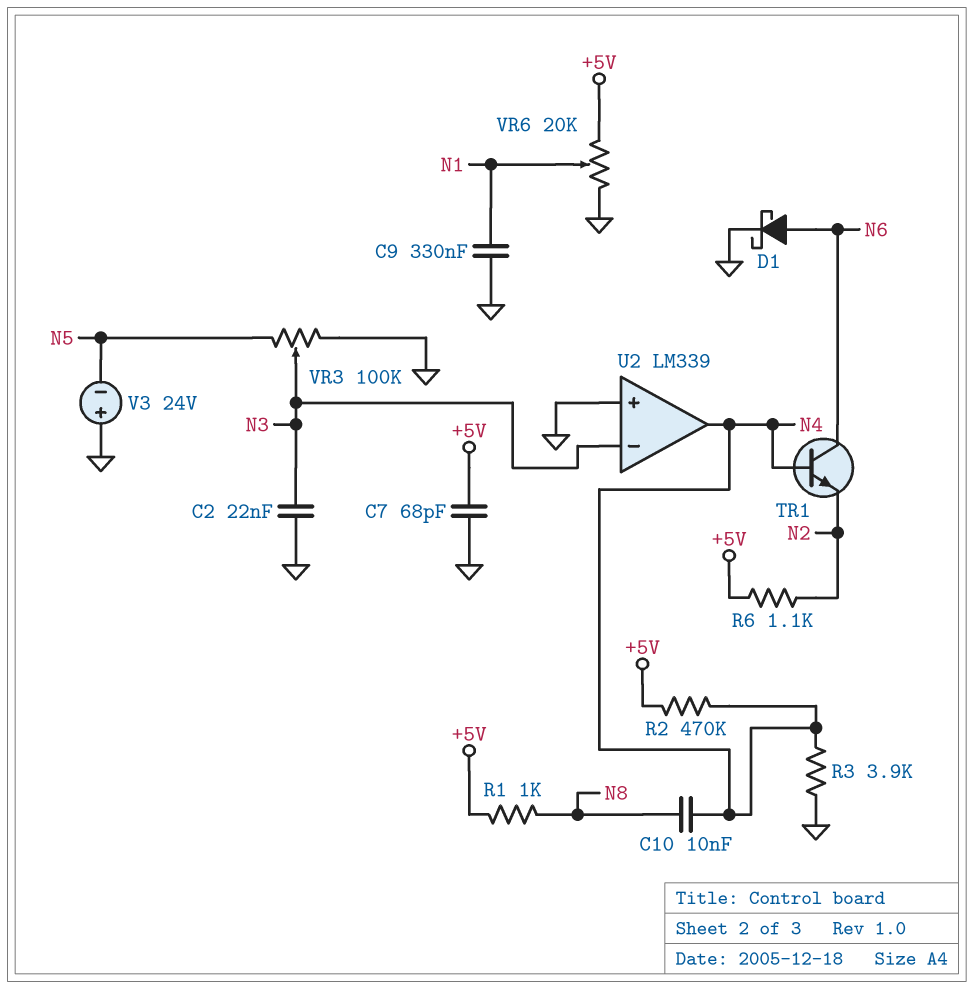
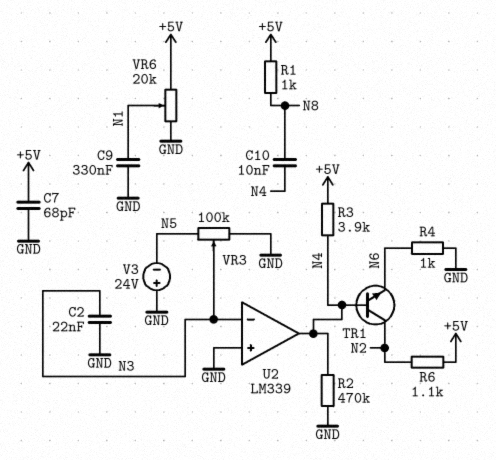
D1: schottky (A N6, K GND) -> none
R2: 470k (+5V, N4) -> 470k (GND, N4)
R3: 3.9k (GND, N4) -> 3.9k (+5V, N4)
R4: none -> 1k (GND, N6)
TR1: NPN (B N4, C N6, E N2) -> NPN (B N4, C N2, E N6)

